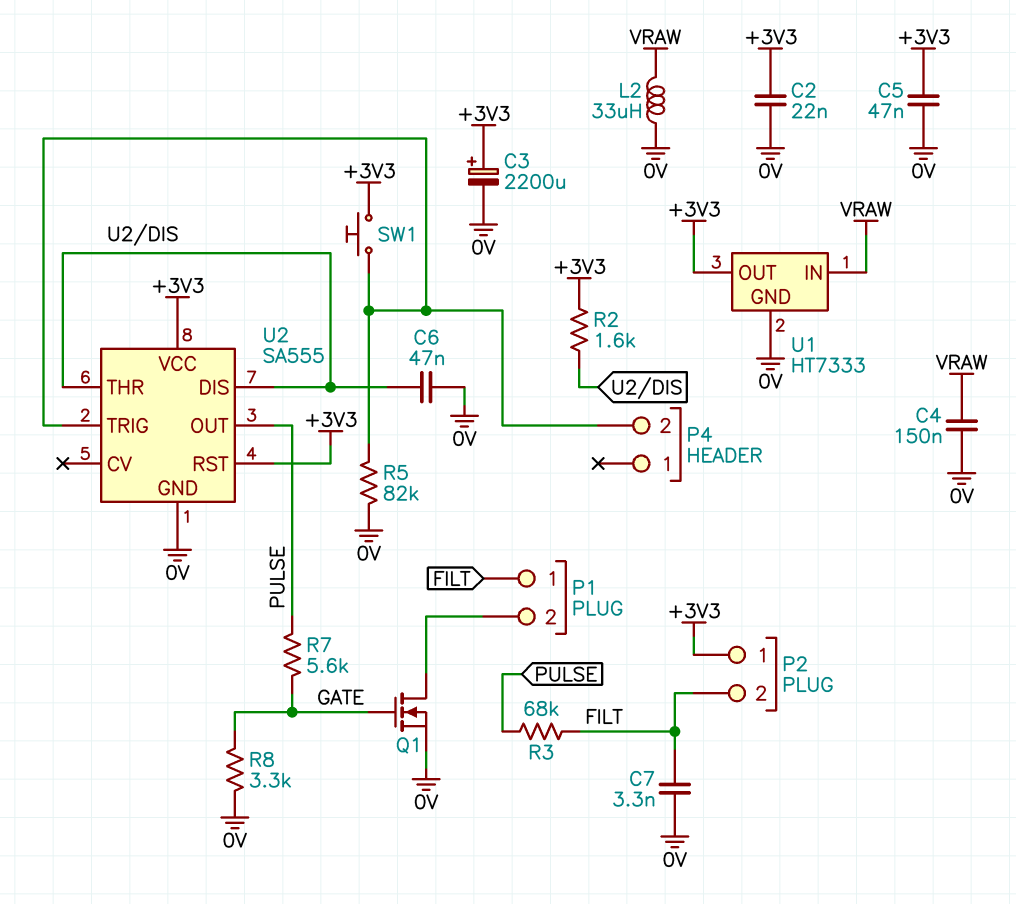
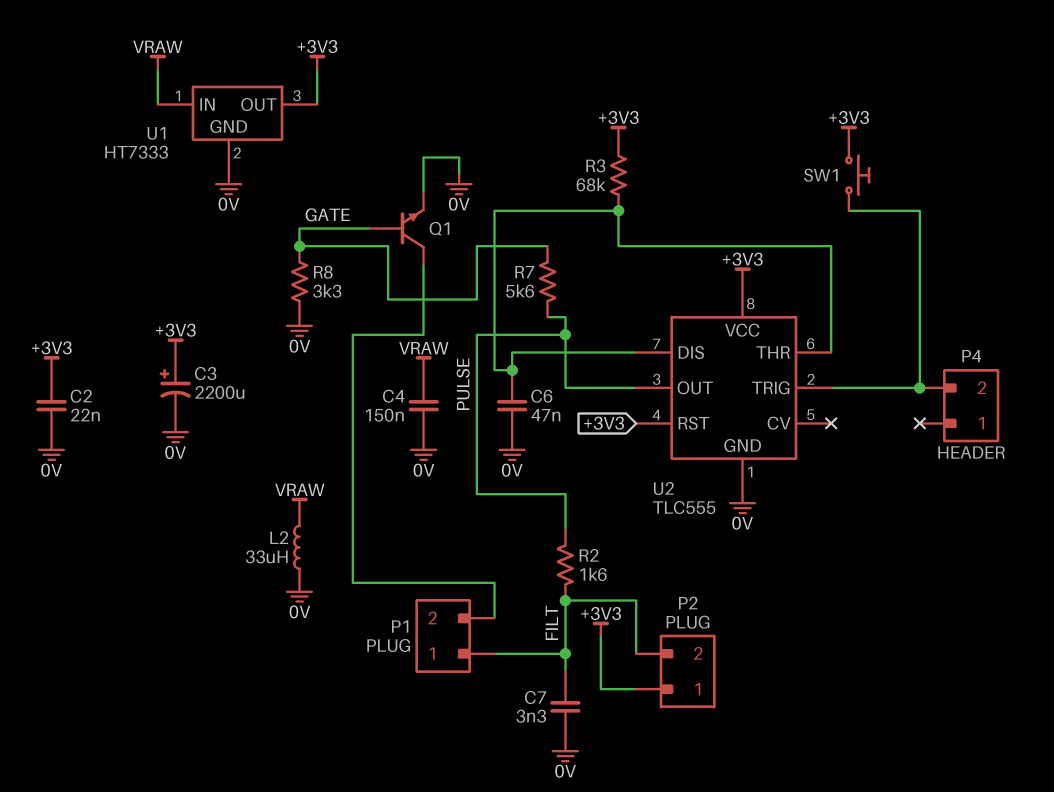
C5: 47nF (+3V3, 0V) -> none
Q1: NMOS (G GATE, D P1/2, S 0V) -> NPN (B GATE, C P1/2, E 0V)
R2: 1.6k (+3V3, U2/DIS) -> 1.6k (FILT, PULSE)
R3: 68k (FILT, PULSE) -> 68k (+3V3, U2/DIS)
R5: 82k (0V, P4/2) -> none
U2: SA555 -> TLC555

